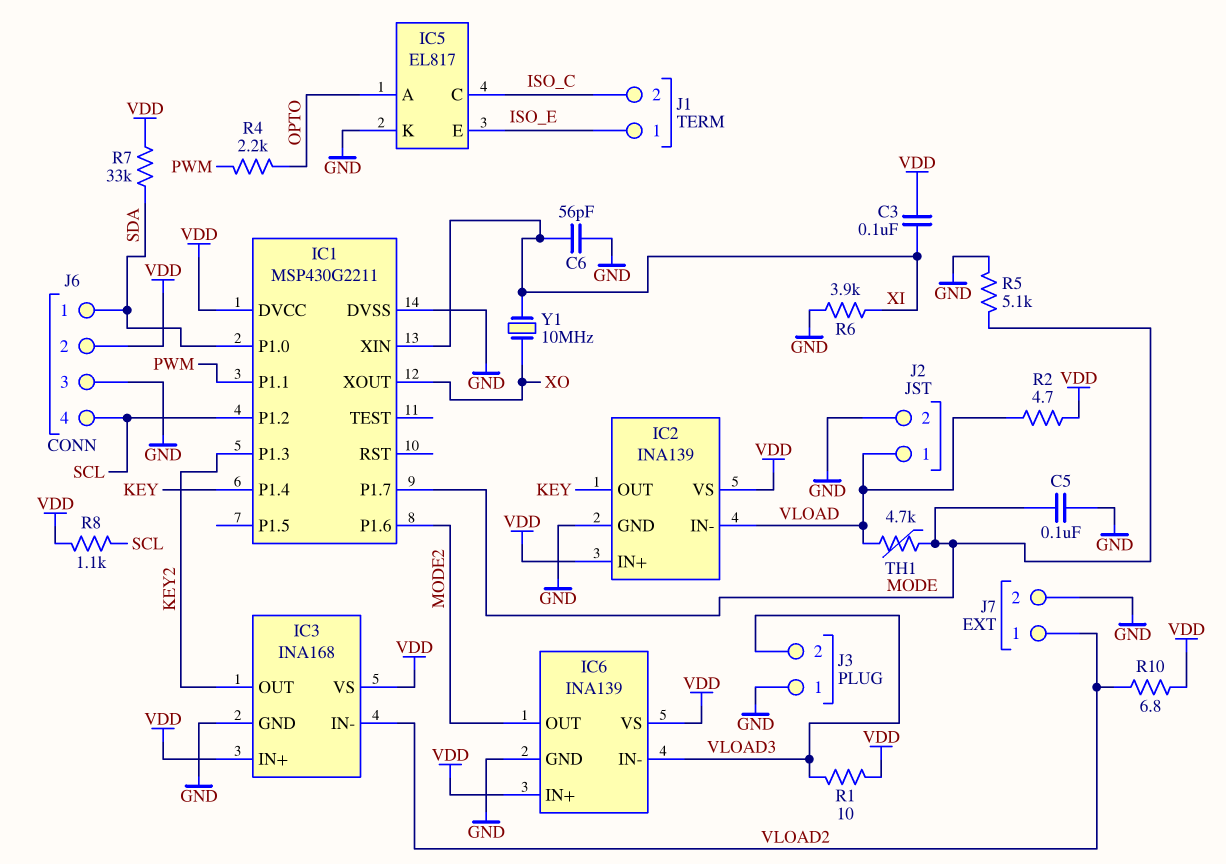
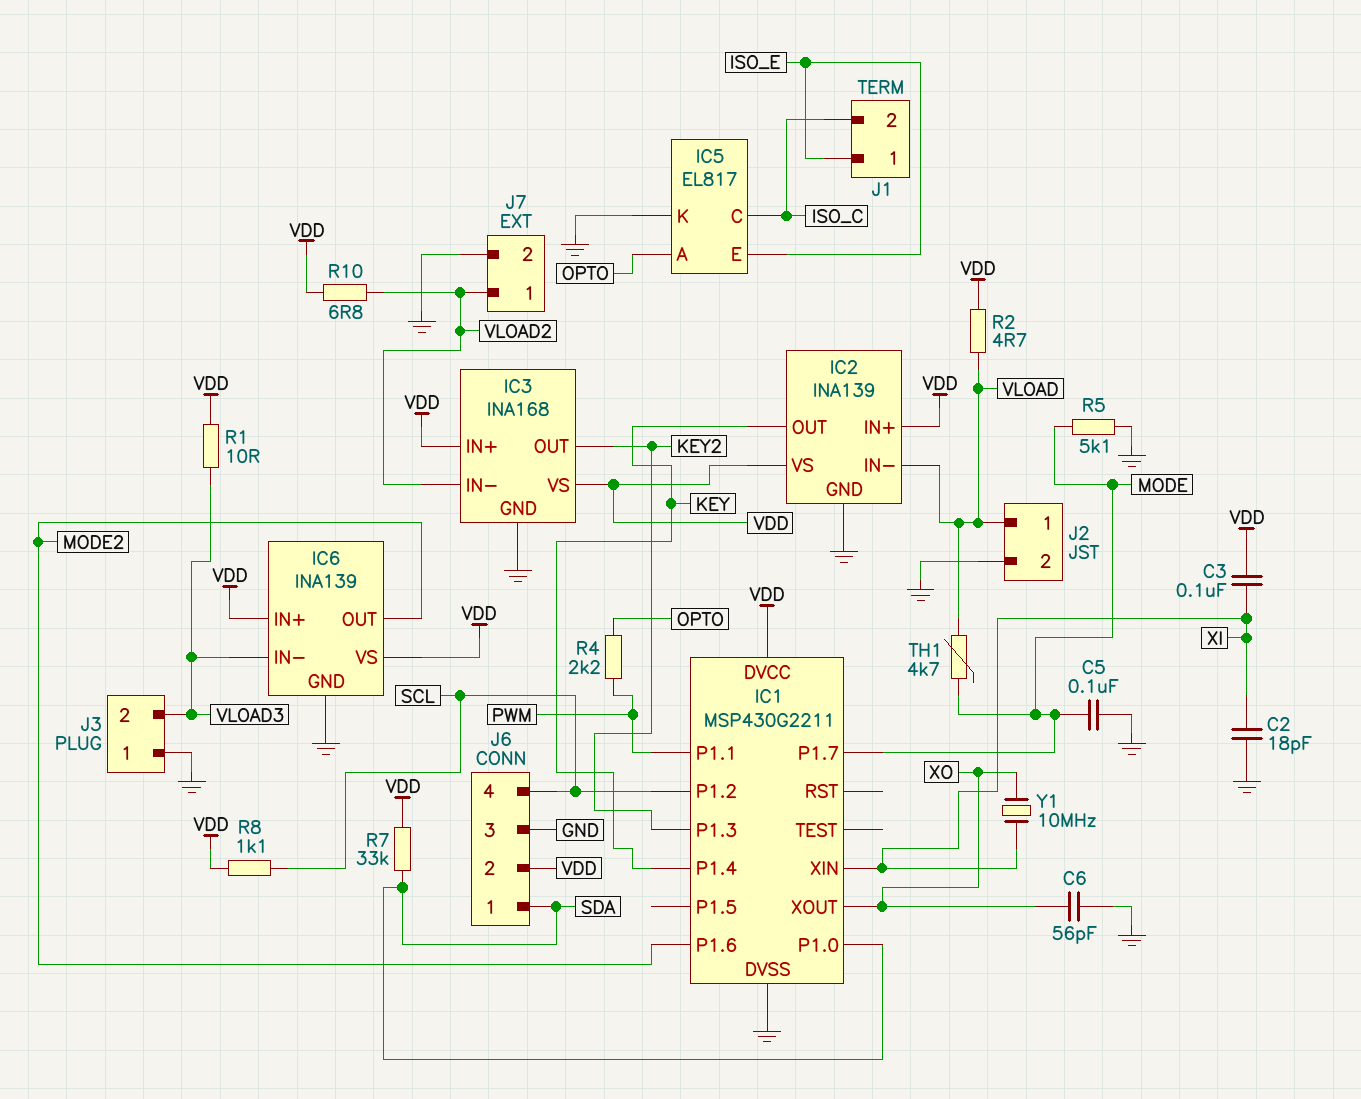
C2: none -> 18pF (GND, XI)
C6: 56pF (GND, XI) -> 56pF (GND, XO)
R6: 3.9k (GND, XI) -> none

